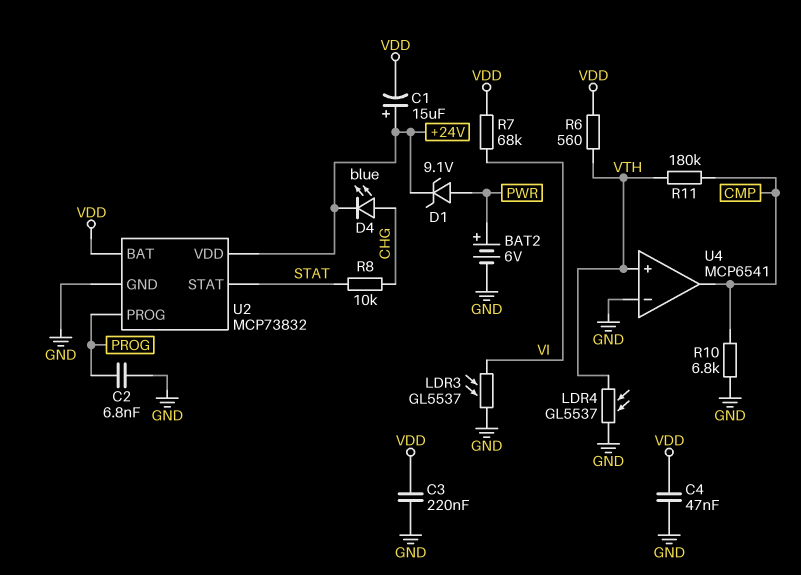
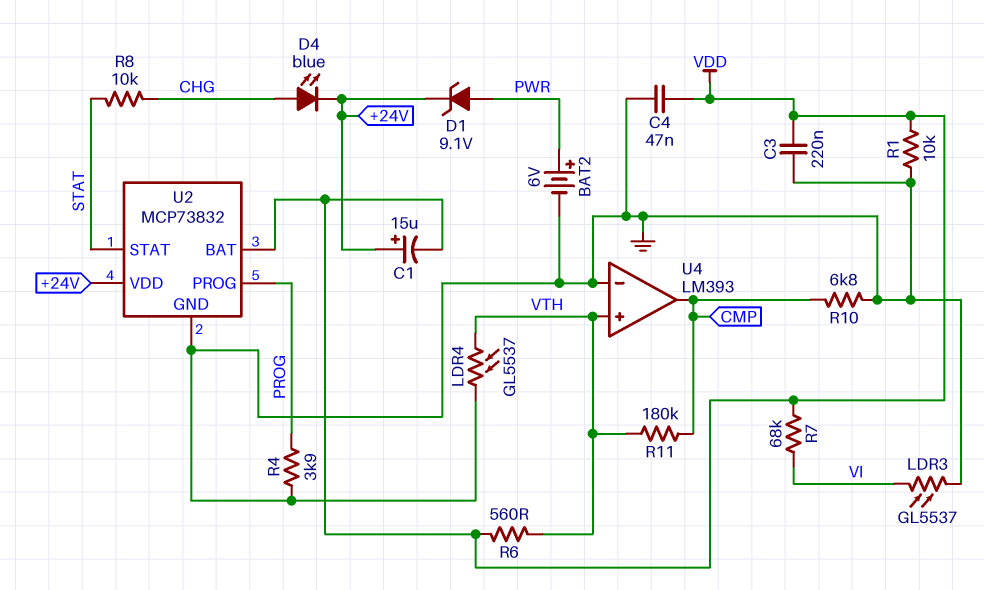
C2: 6.8nF (GND, PROG) -> none
R1: none -> 10k (GND, VDD)
R4: none -> 3.9k (GND, PROG)
U4: MCP6541 -> LM393

